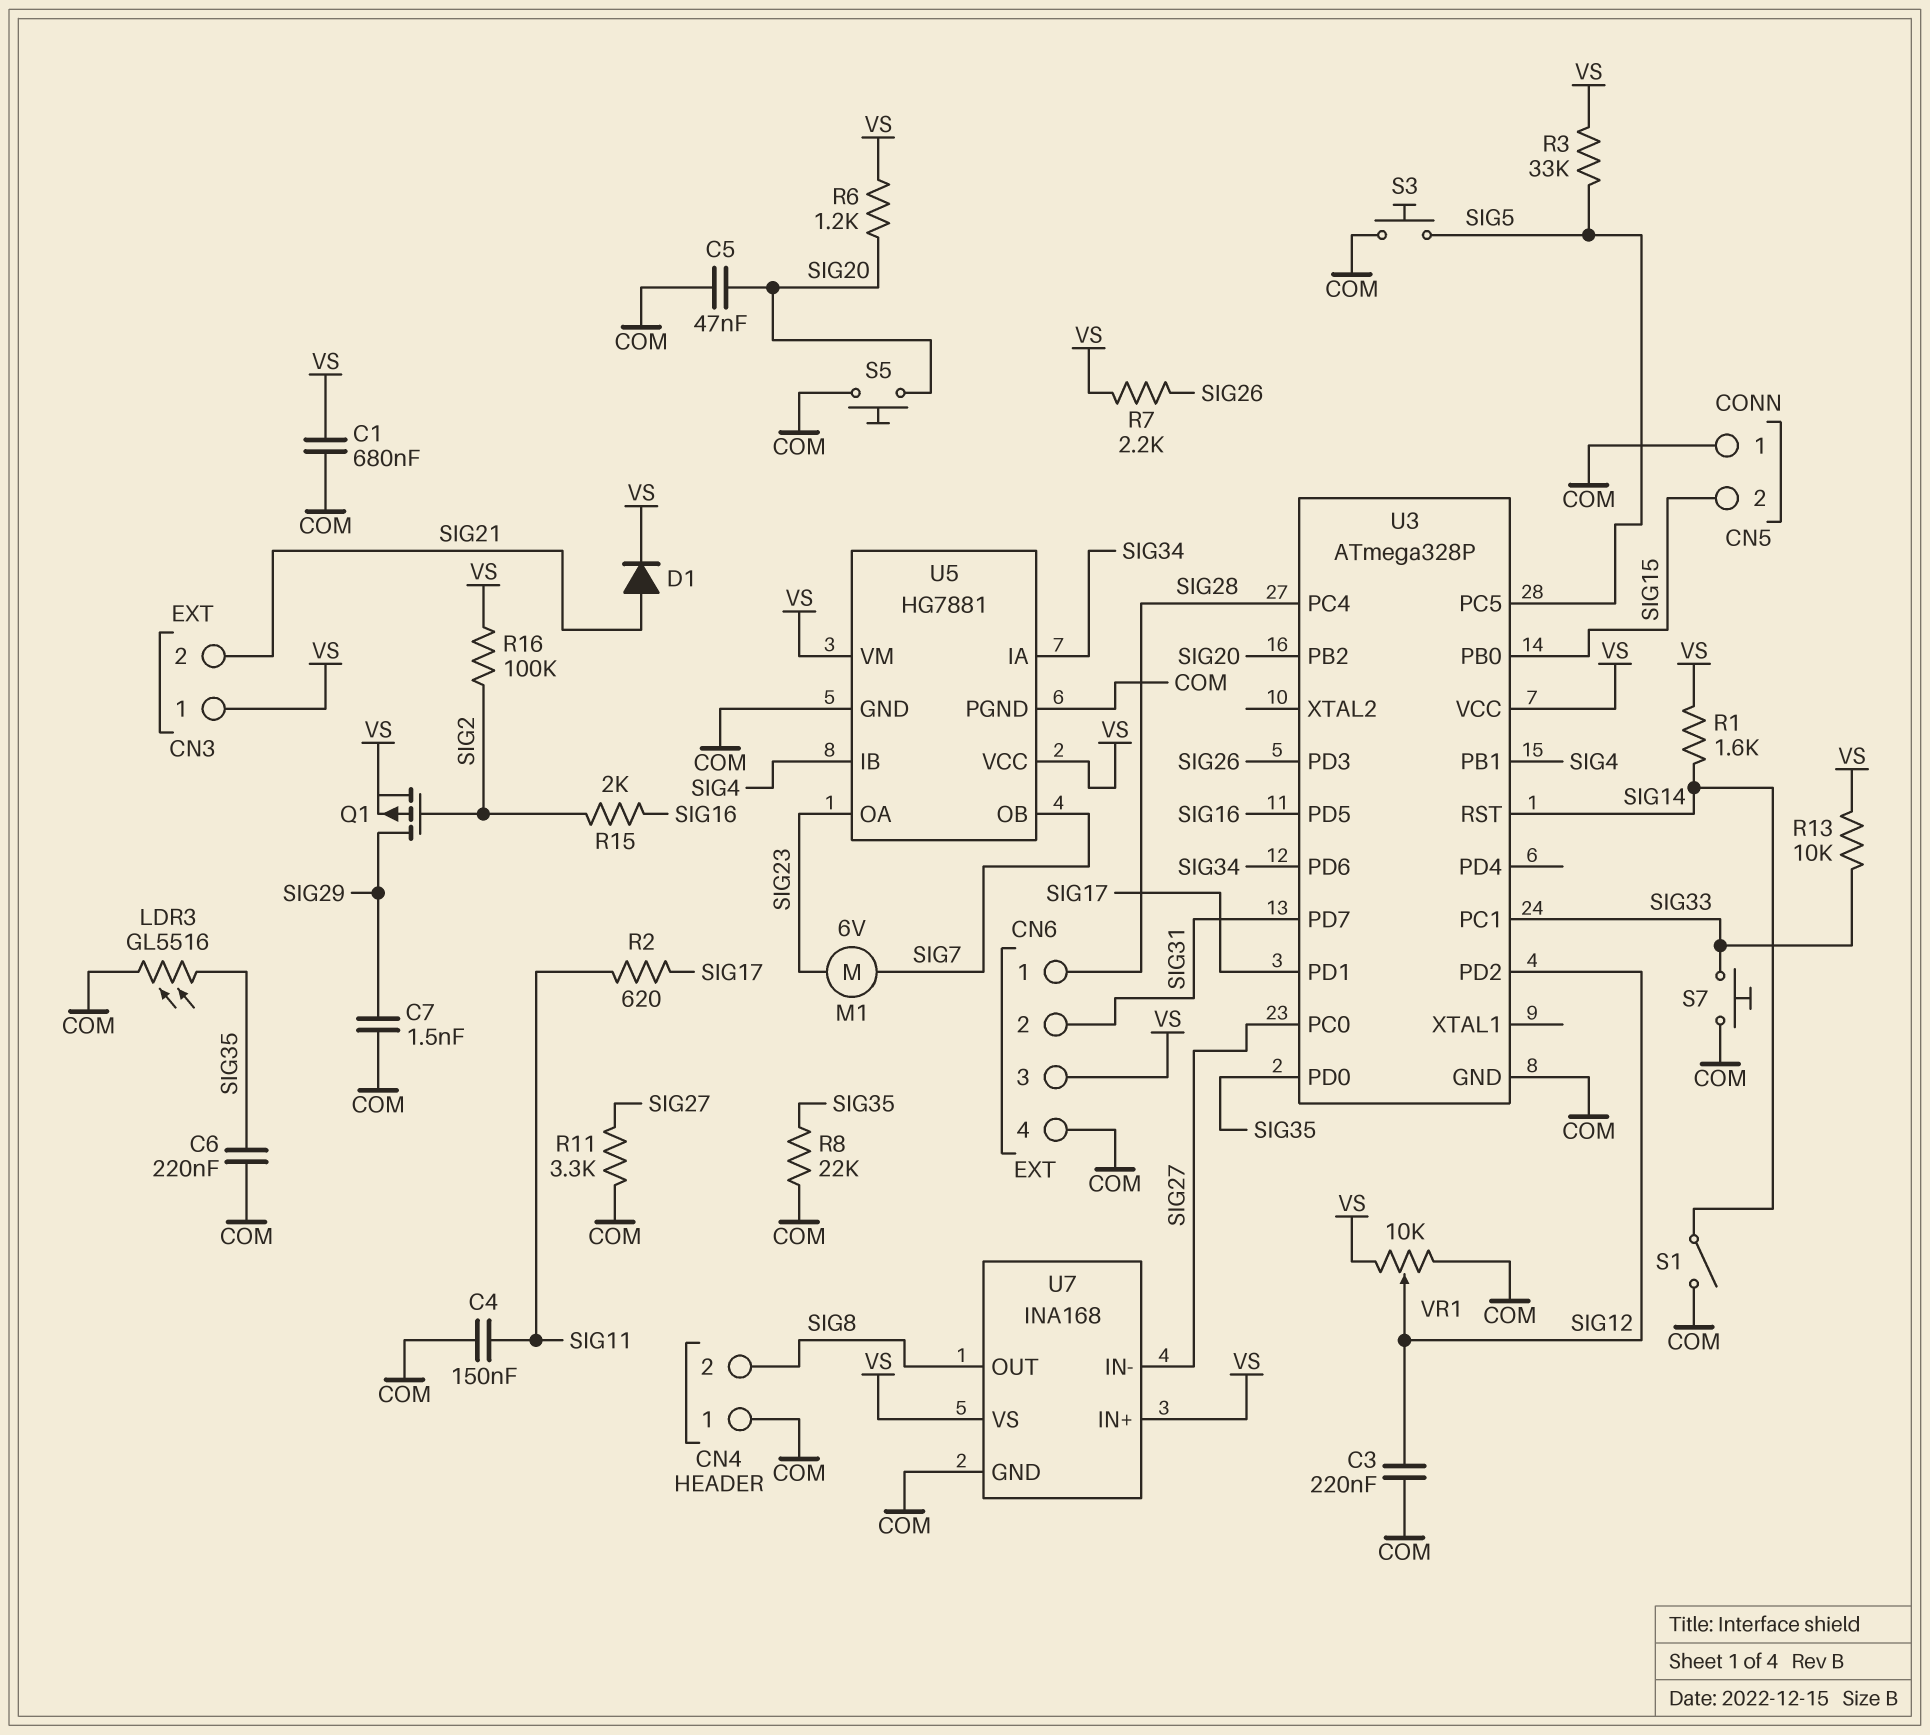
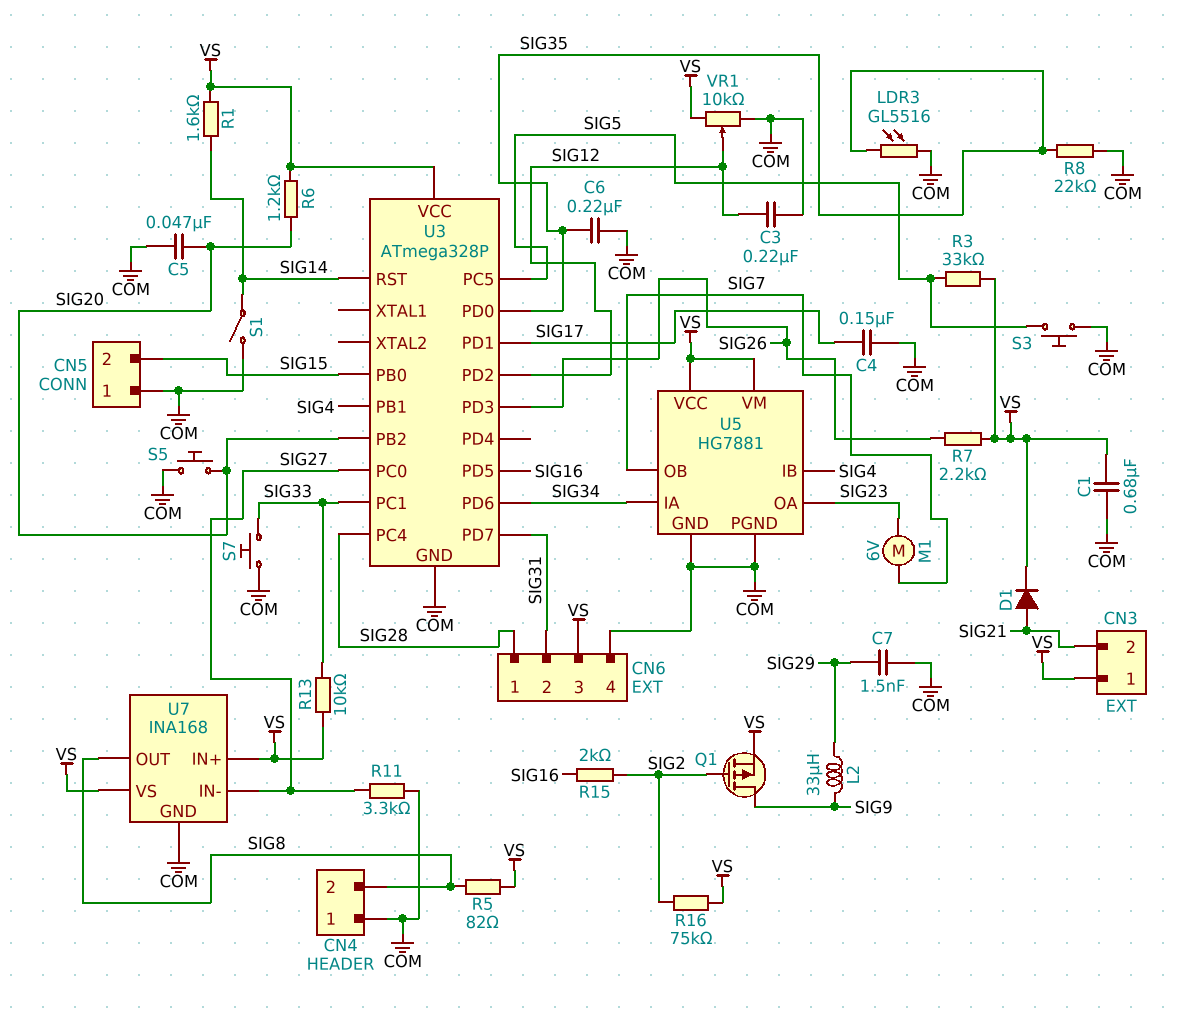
C4: 150nF (COM, SIG11) -> 150nF (COM, SIG17)
L2: none -> 33uH (SIG9, SIG29)
Q1: PMOS (G SIG2, D SIG29, S VS) -> PMOS (G SIG2, D SIG9, S VS)
R2: 620 (SIG11, SIG17) -> none
R5: none -> 82 (SIG8, VS)
R16: 100k (SIG2, VS) -> 75k (SIG2, VS)

